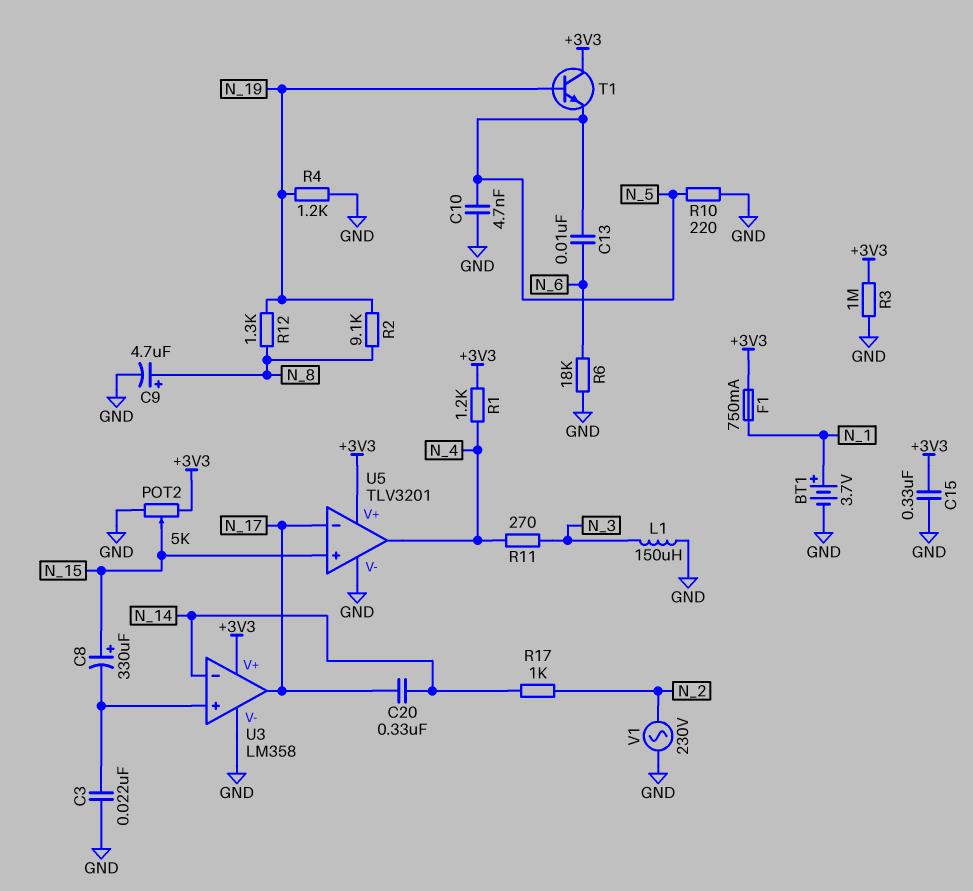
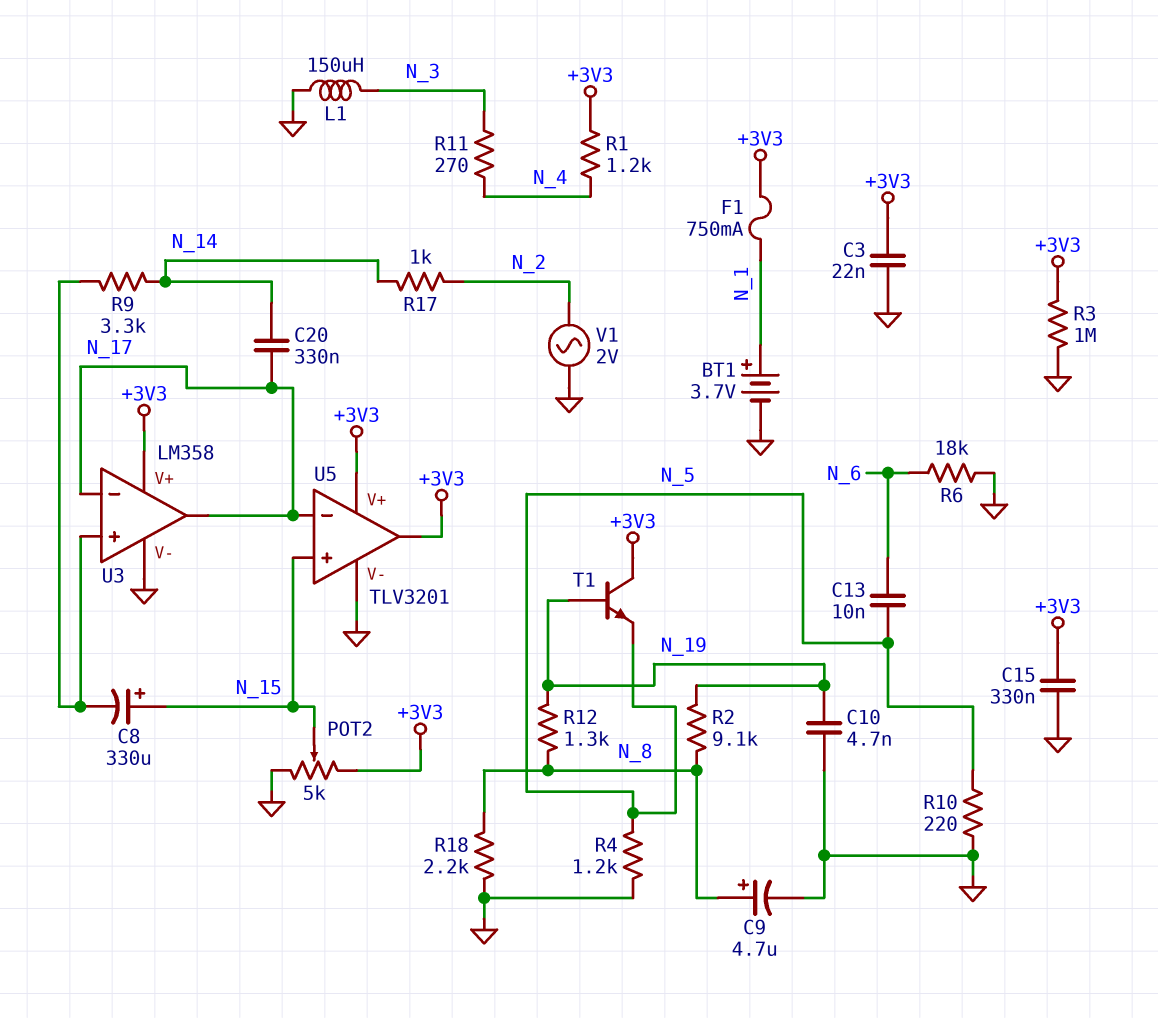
C3: 22nF (GND, U3/in+) -> 22nF (+3V3, GND)
C10: 4.7nF (GND, N_5) -> 4.7nF (GND, N_19)
R4: 1.2k (GND, N_19) -> 1.2k (GND, N_5)
R9: none -> 3.3k (N_14, U3/in+)
R18: none -> 2.2k (GND, N_8)
U3 pin in-: N_14 -> N_17
U5 pin out: N_4 -> +3V3
V1: AC 230V (GND, N_2) -> AC 2V (GND, N_2)

